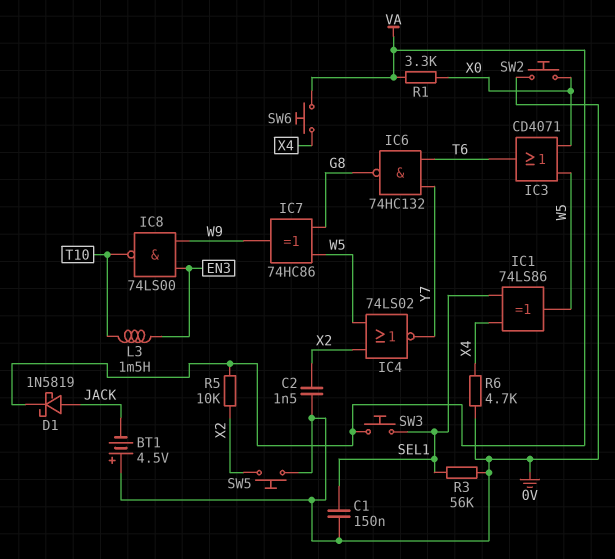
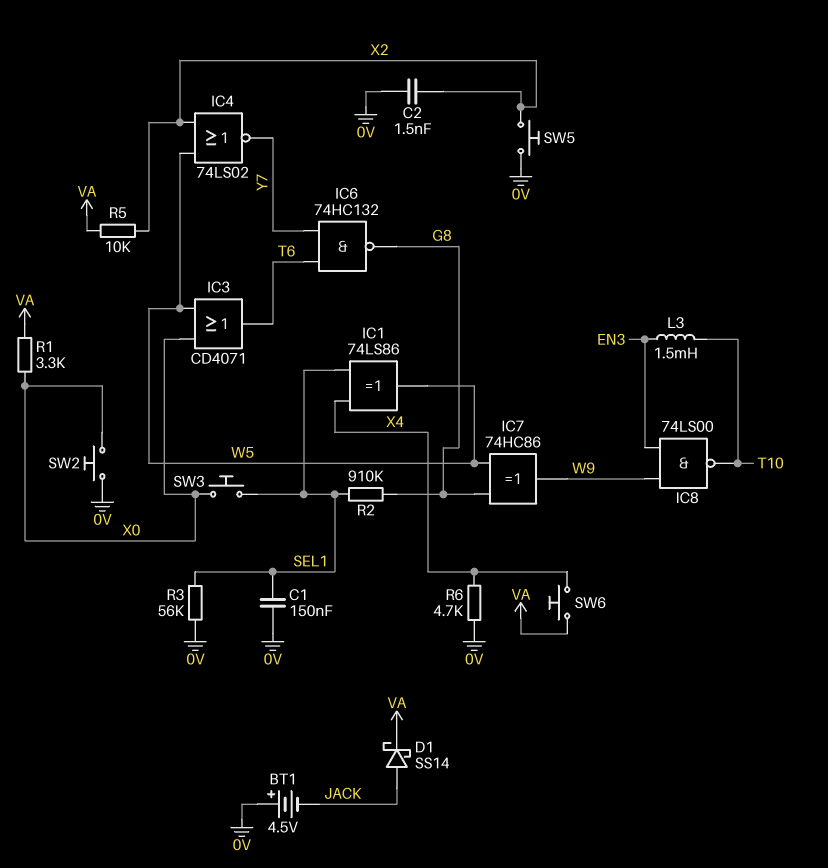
D1: schottky 1N5819 (A JACK, K VA) -> schottky SS14 (A JACK, K VA)
R2: none -> 910k (G8, SEL1)
SW3: button (SEL1, VA) -> button (SEL1, X0)

